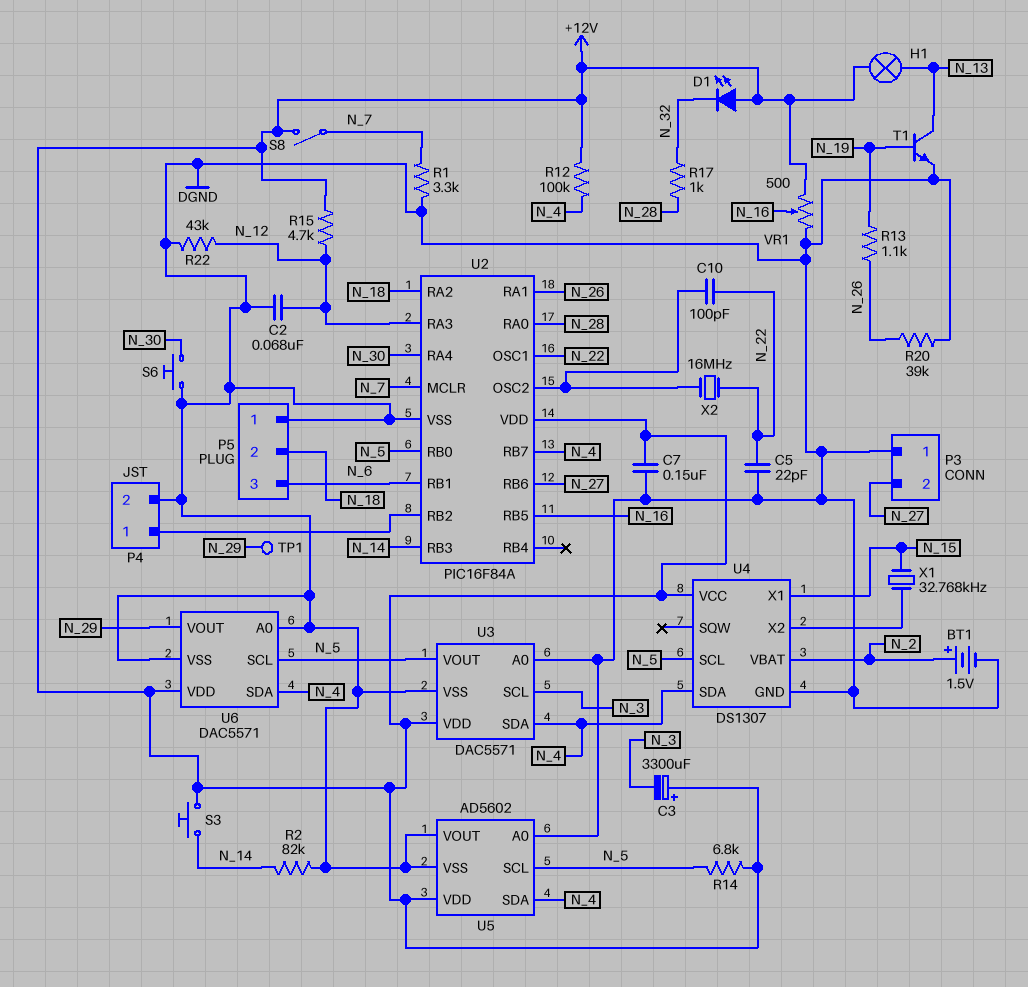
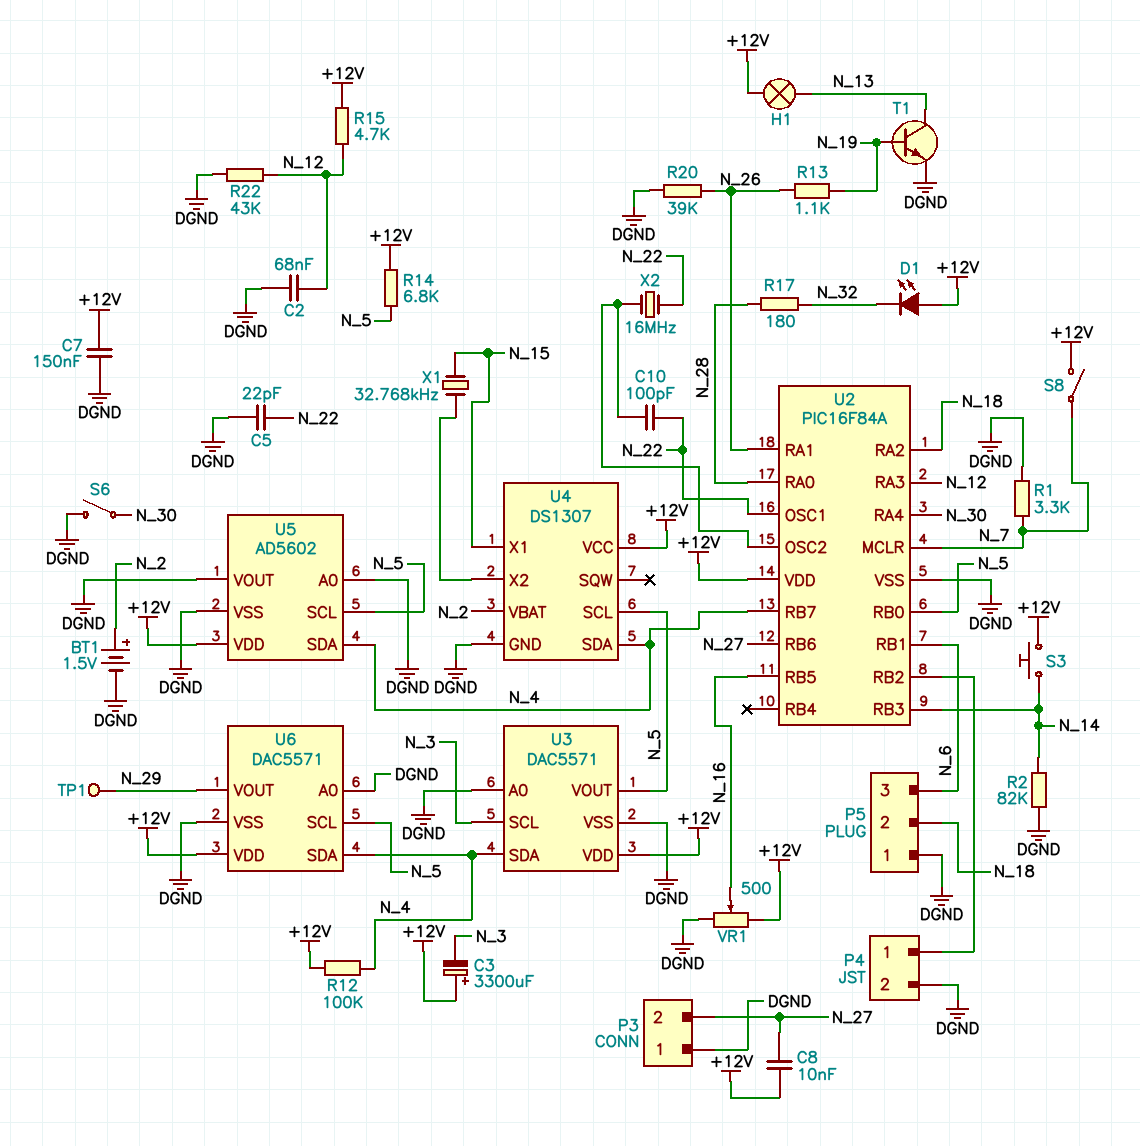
C8: none -> 10nF (+12V, N_27)
R17: 1k (N_28, N_32) -> 180 (N_28, N_32)
S6: button (DGND, N_30) -> switch (DGND, N_30)

